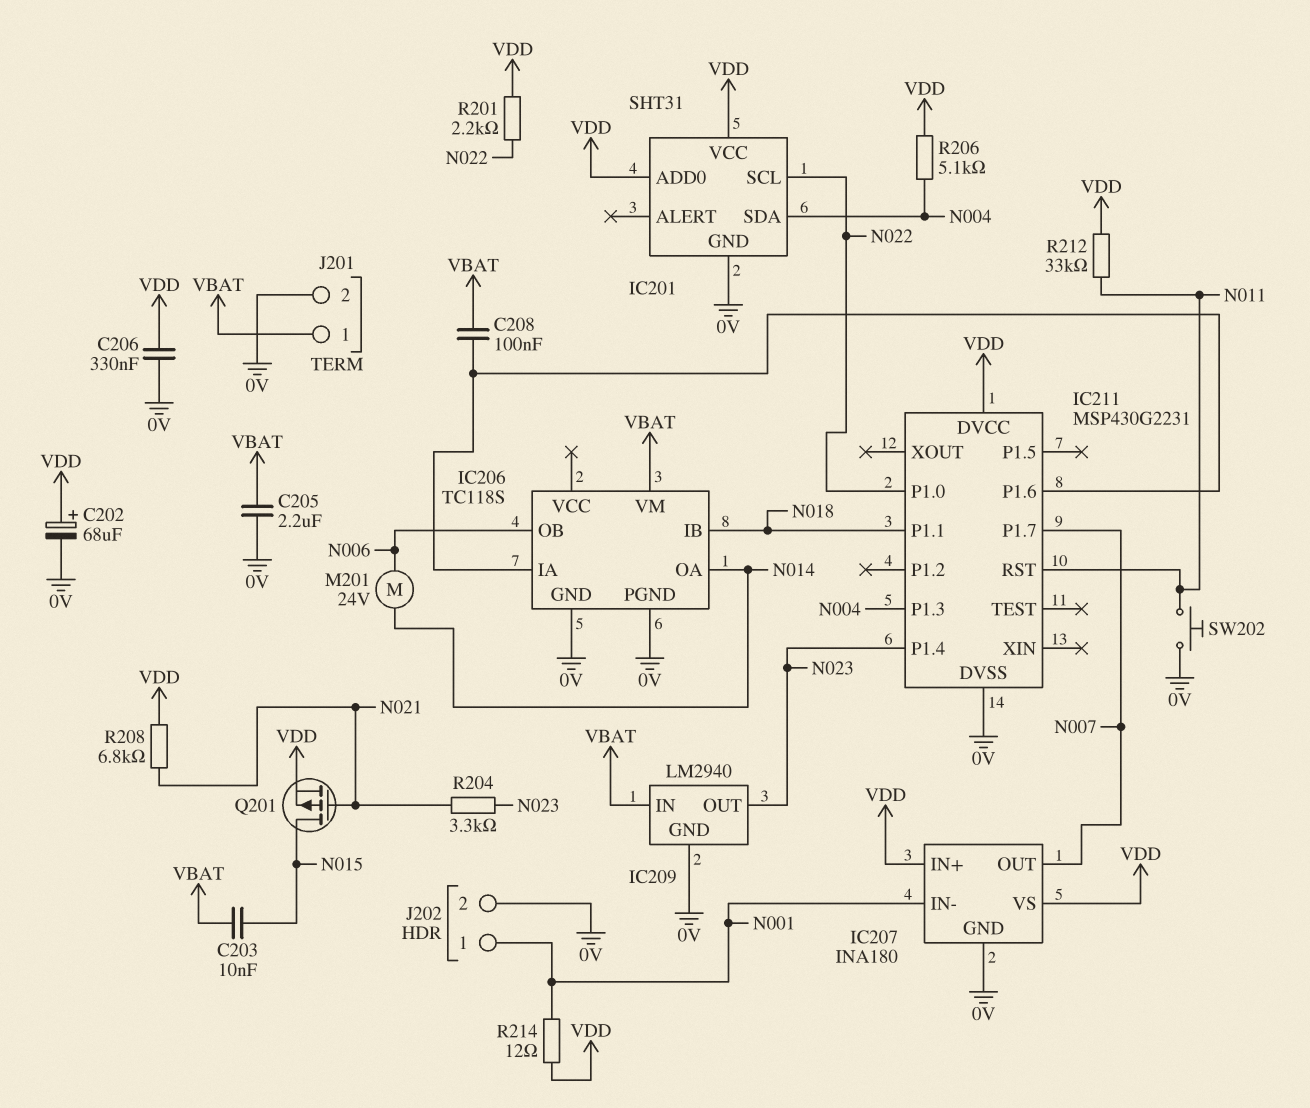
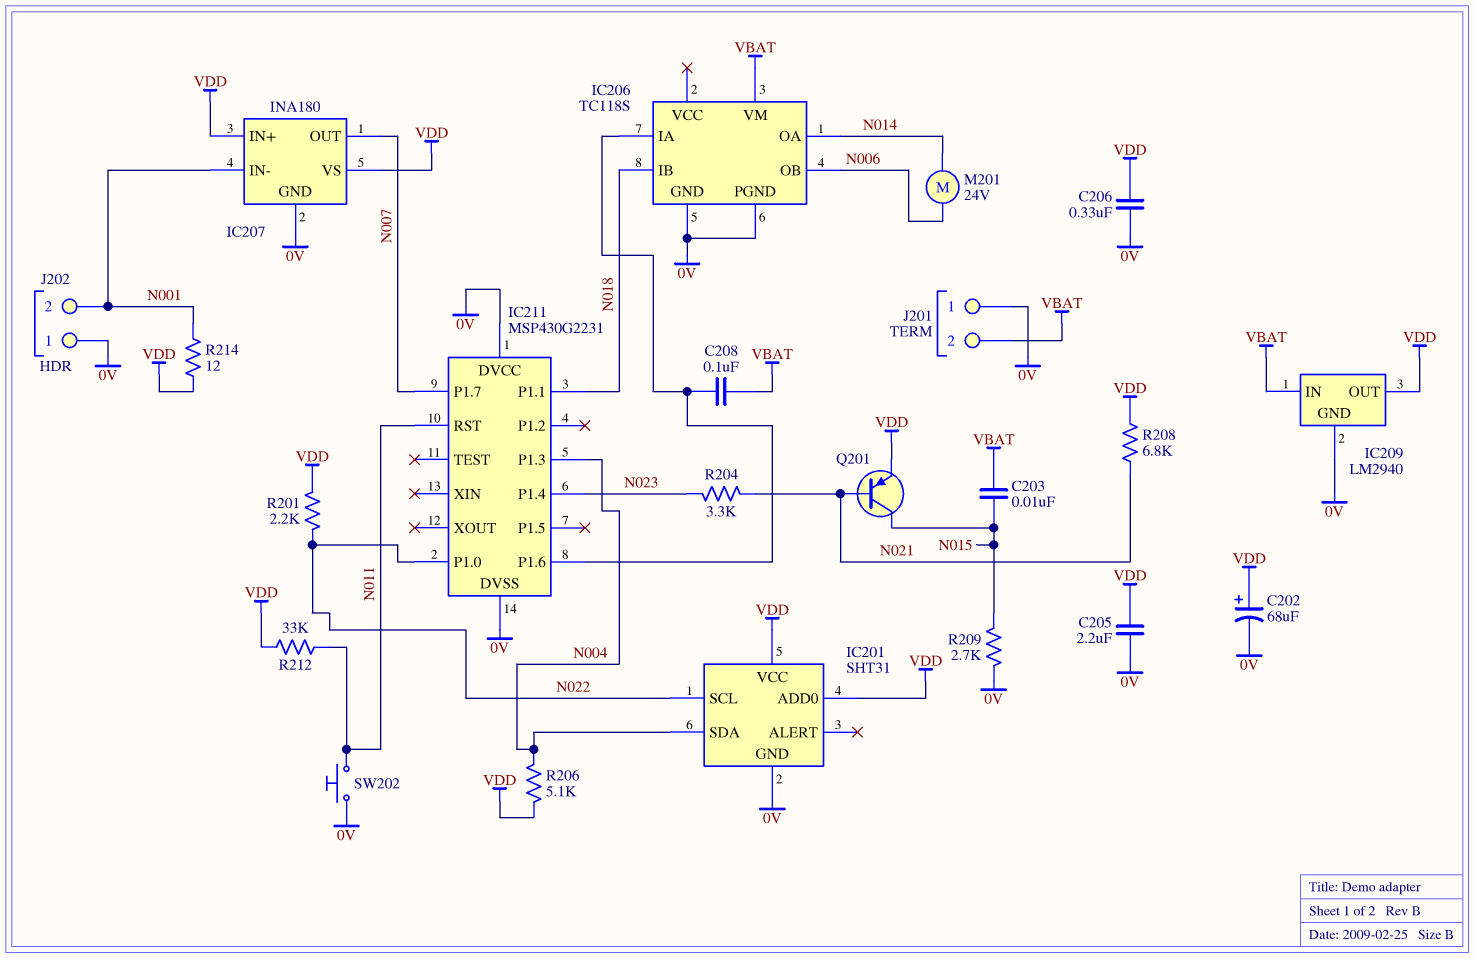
C205: 2.2uF (0V, VBAT) -> 2.2uF (0V, VDD)
IC209 pin OUT: N023 -> VDD
IC211 pin DVCC: VDD -> 0V
J201 pin 1: VBAT -> 0V
J201 pin 2: 0V -> VBAT
J202 pin 1: N001 -> 0V
J202 pin 2: 0V -> N001
Q201: PMOS (G N021, D N015, S VDD) -> PNP (B N021, C N015, E VDD)
R209: none -> 2.7k (0V, N015)

